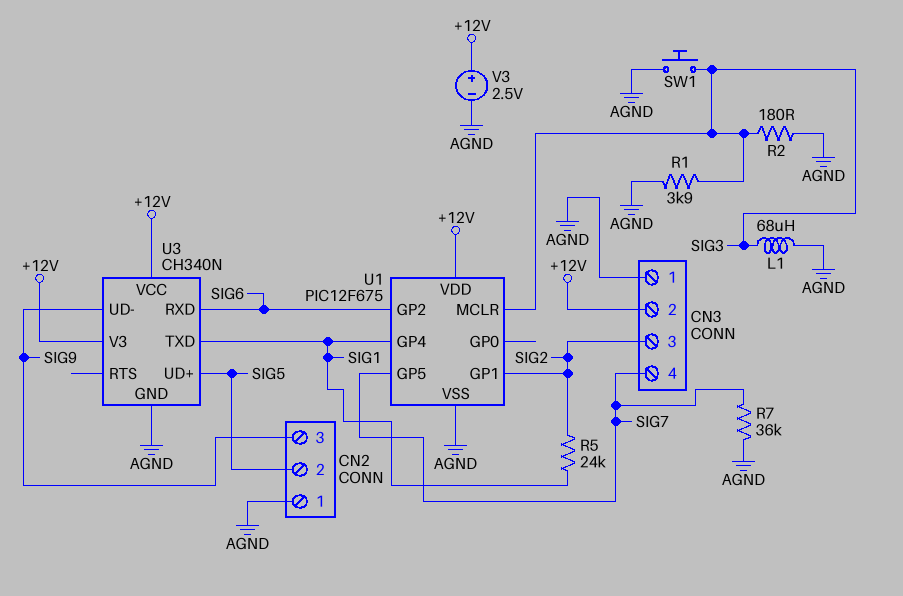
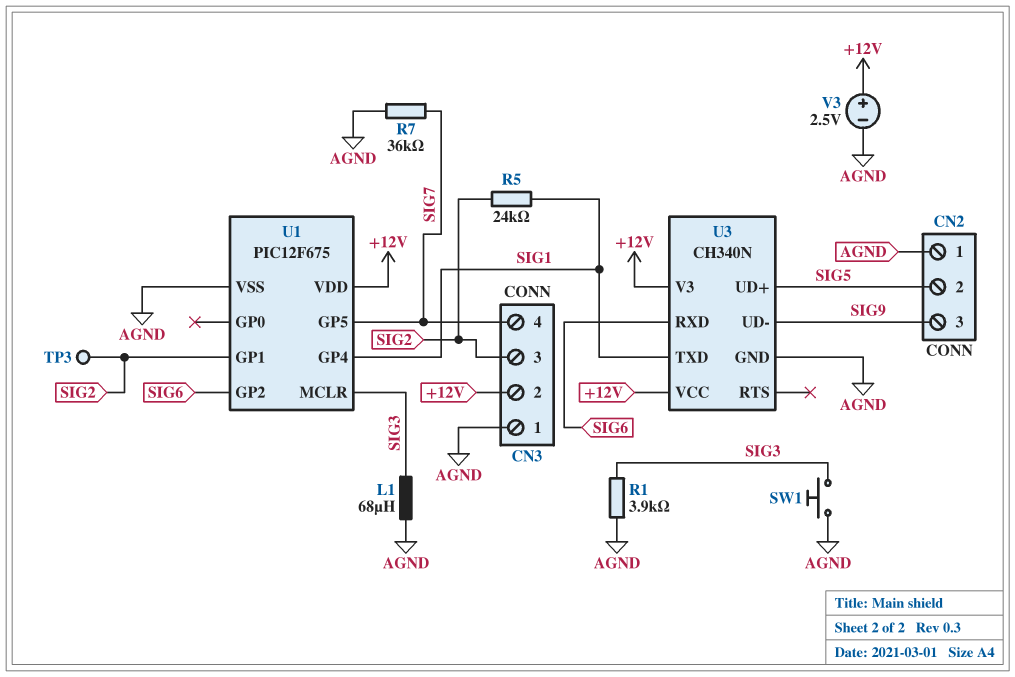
R2: 180 (AGND, SIG3) -> none
TP3: none -> test point (SIG2)

